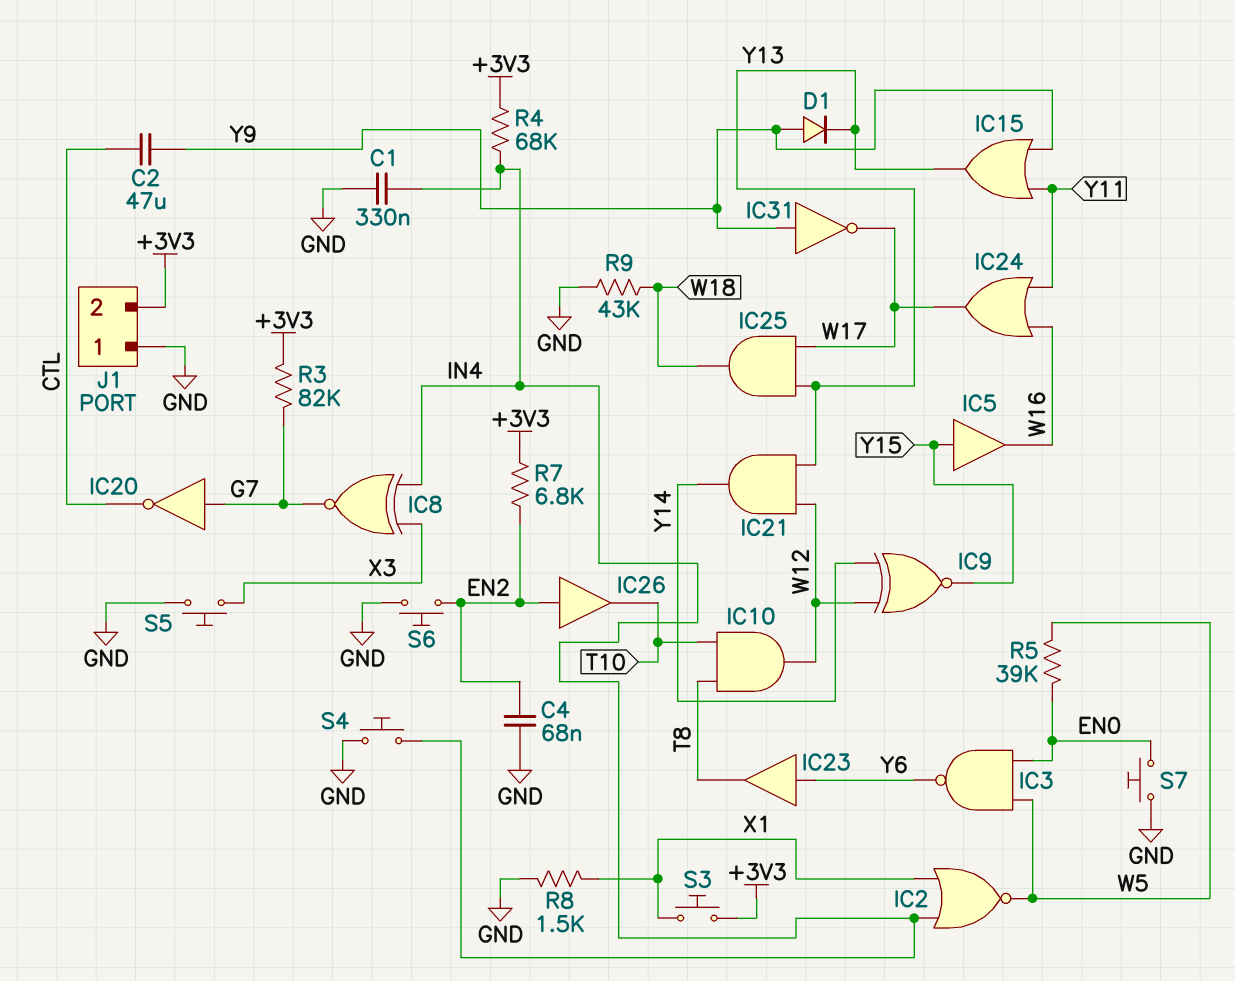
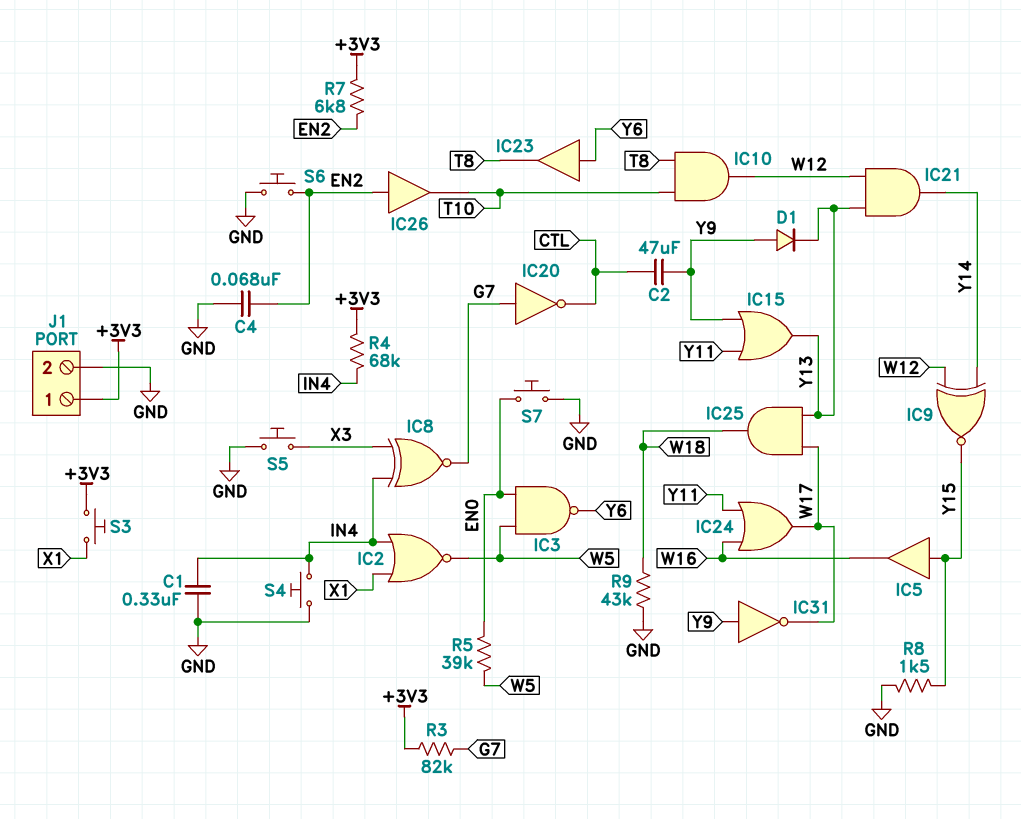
J1 pin 1: GND -> +3V3
J1 pin 2: +3V3 -> GND
R8: 1.5k (GND, X1) -> 1.5k (GND, Y15)

